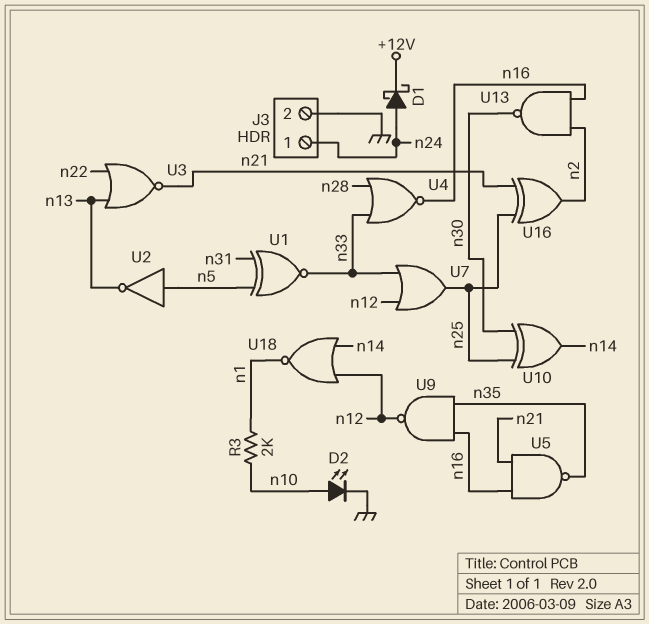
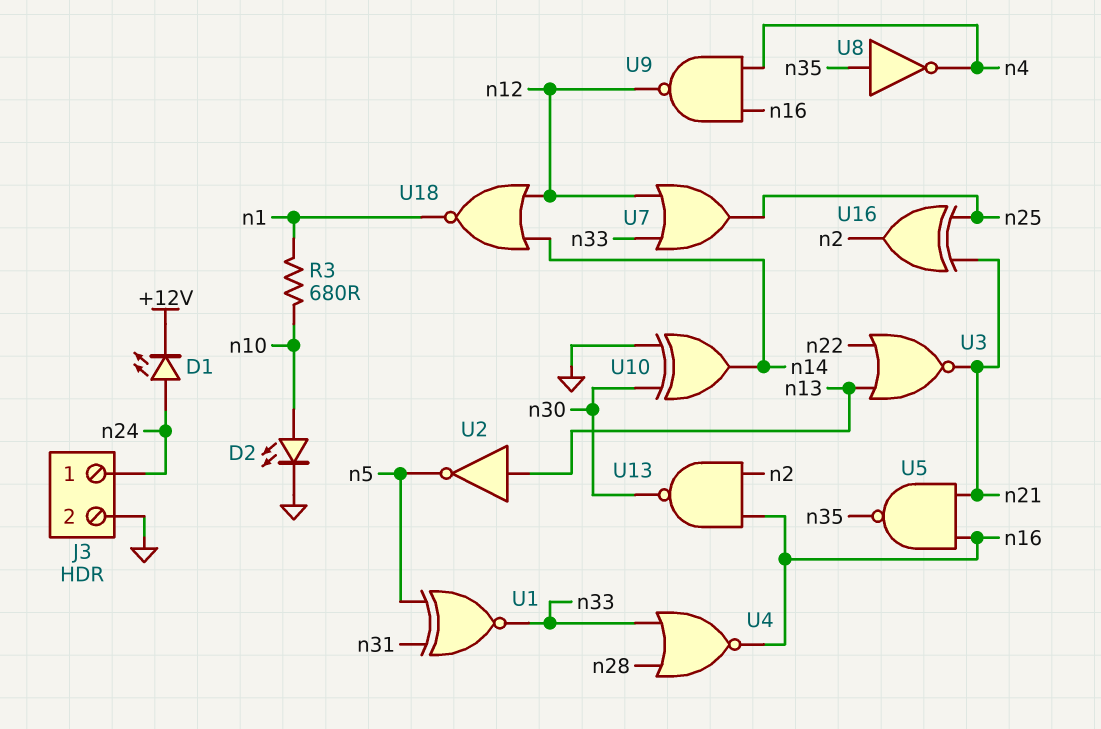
D1: schottky (A n24, K +12V) -> LED (A n24, K +12V)
R3: 2k (n1, n10) -> 680 (n1, n10)
U2: NOT (in n5, out n13) -> NOT (in n13, out n5)
U8: none -> NOT (in n35, out n4)
U9: NAND (in n16, in n35, out n12) -> NAND (in n4, in n16, out n12)
U10: XOR (in n25, in n30, out n14) -> XOR (in GND, in n30, out n14)

